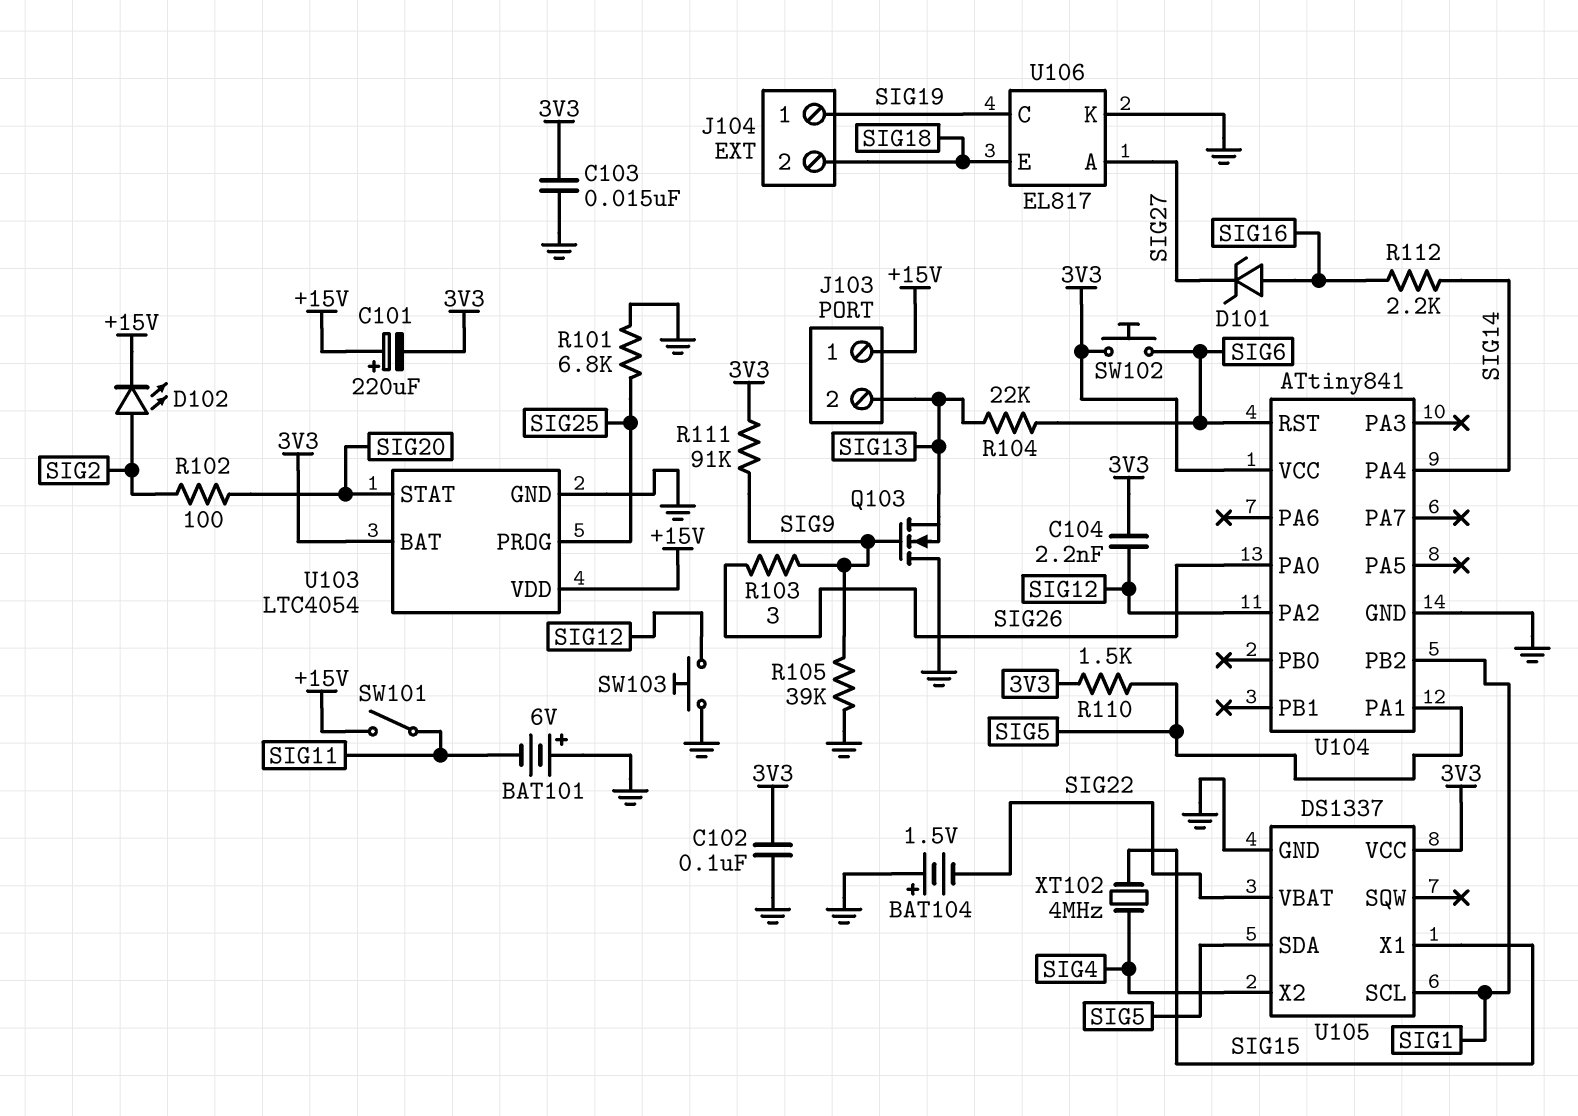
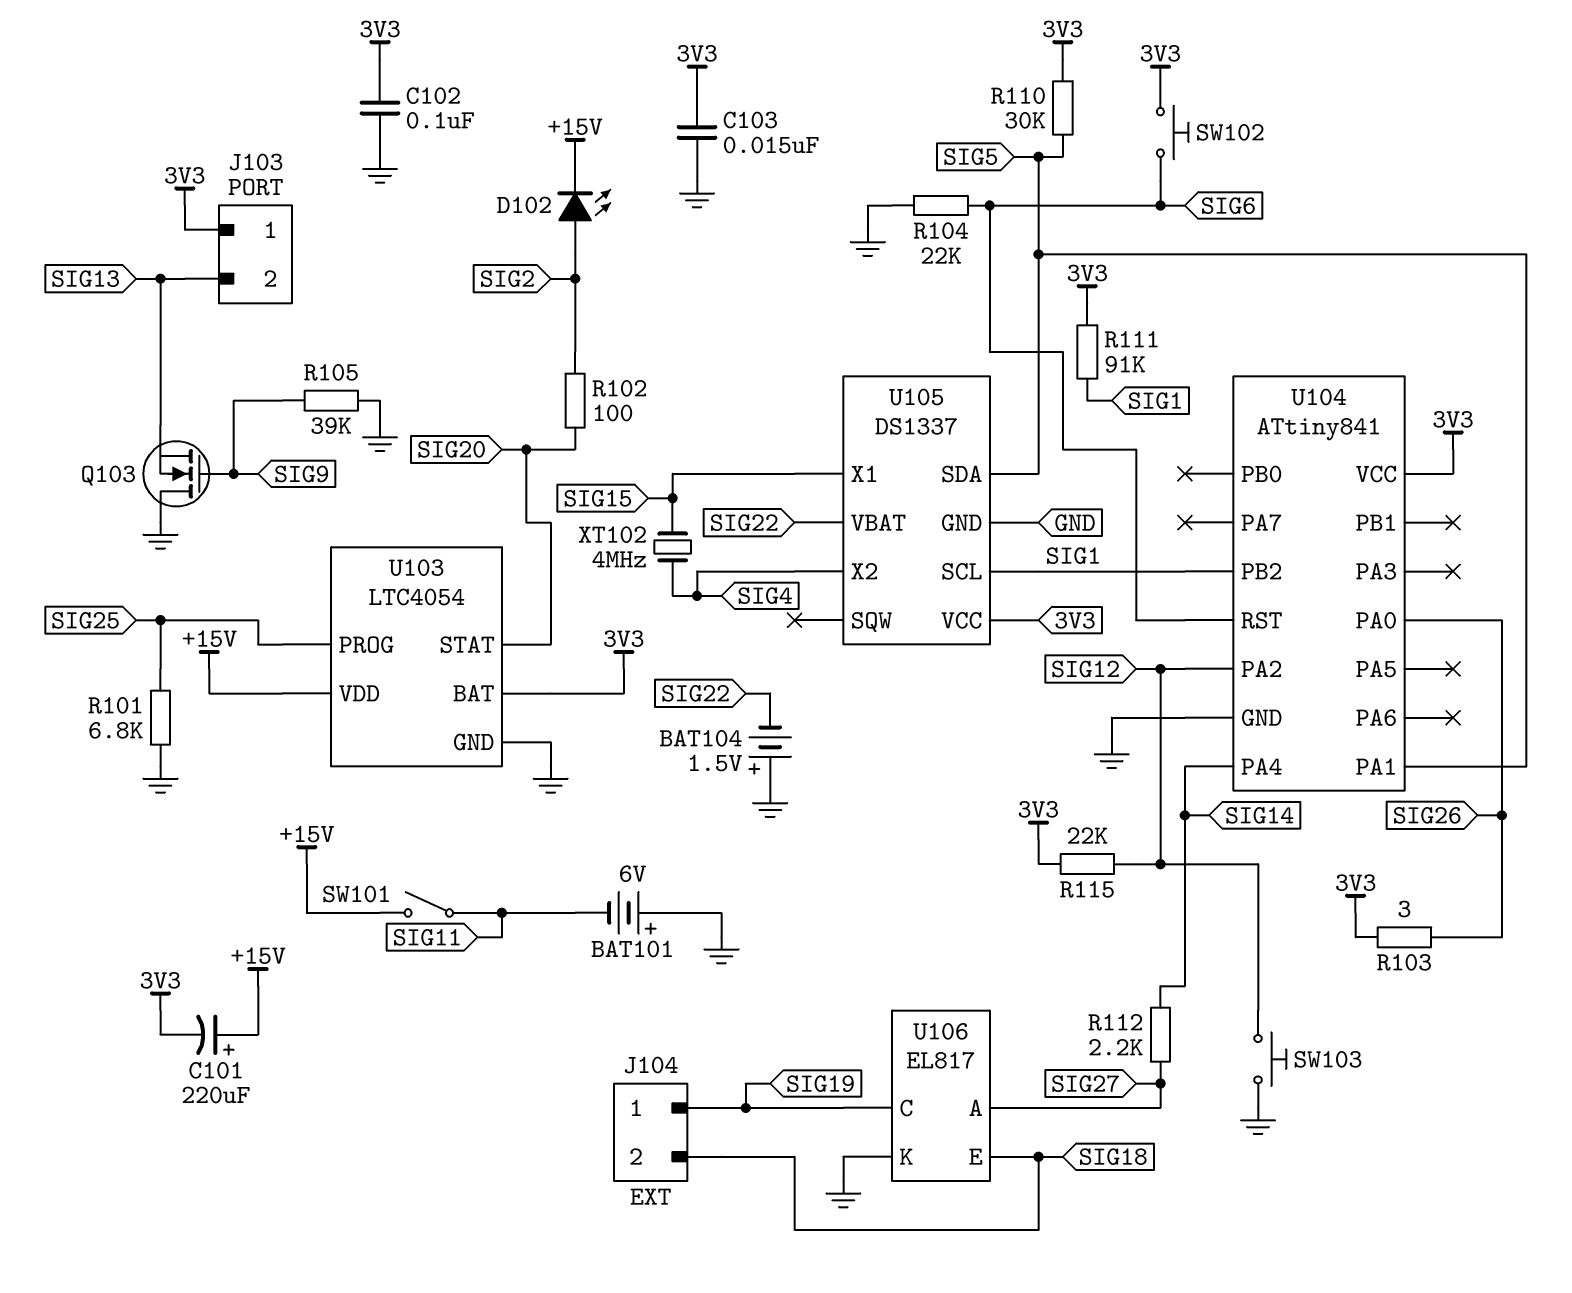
C104: 2.2nF (3V3, SIG12) -> none
D101: zener (A SIG16, K SIG27) -> none
J103 pin 1: +15V -> 3V3
R103: 3 (SIG9, SIG26) -> 3 (3V3, SIG26)
R104: 22k (SIG6, SIG13) -> 22k (GND, SIG6)
R110: 1.5k (3V3, SIG5) -> 30k (3V3, SIG5)
R111: 91k (3V3, SIG9) -> 91k (3V3, SIG1)
R112: 2.2k (SIG14, SIG16) -> 2.2k (SIG14, SIG27)
R115: none -> 22k (3V3, SIG12)

